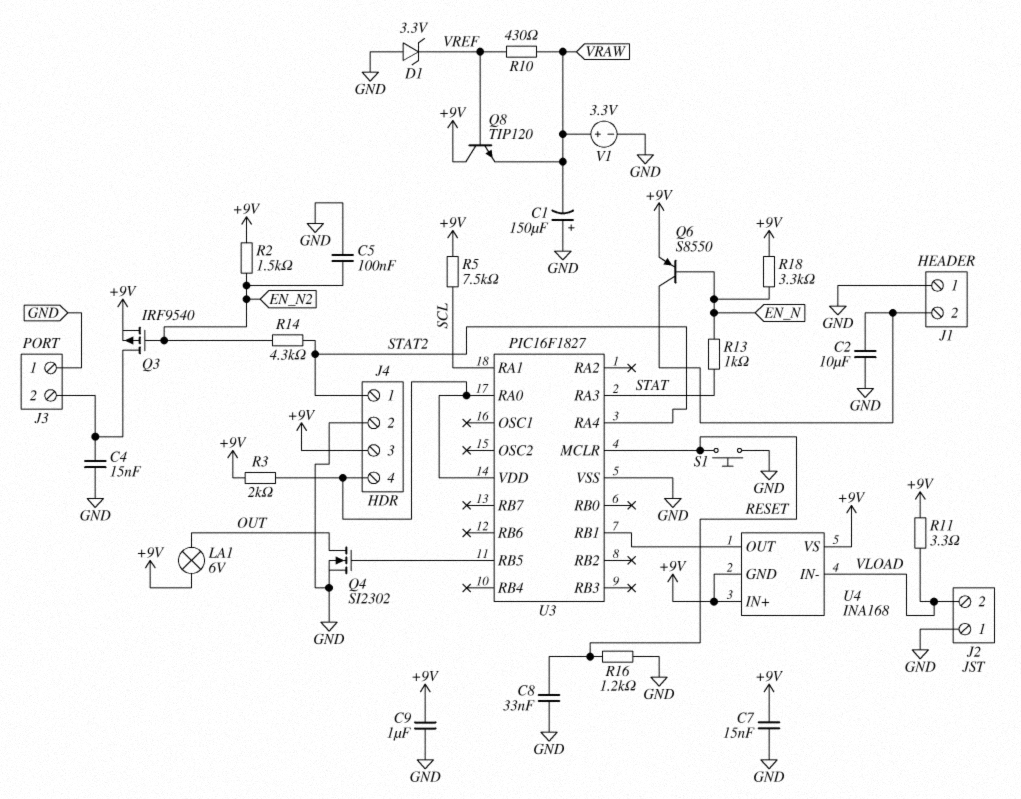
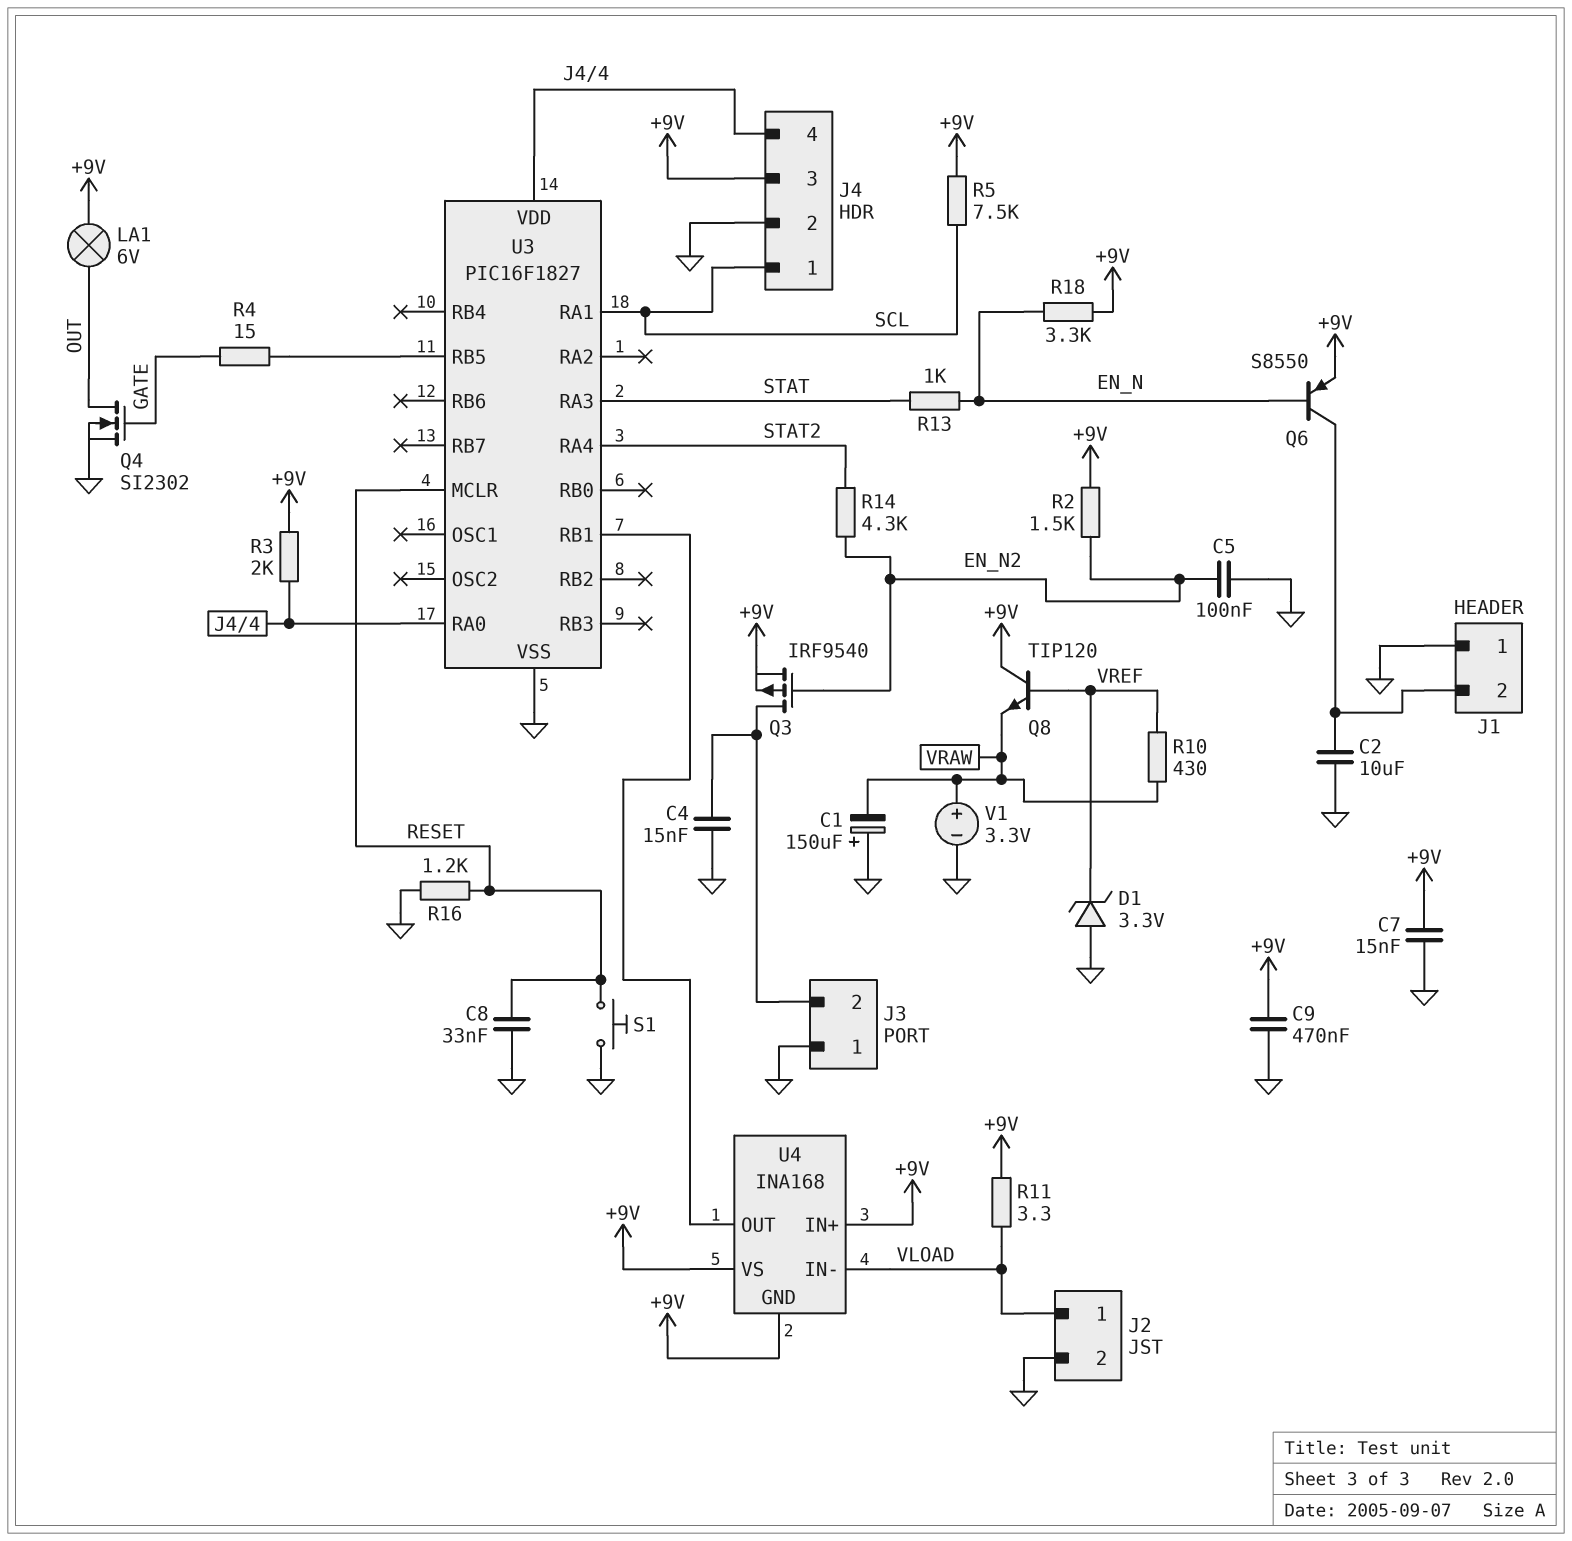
C9: 1uF (+9V, GND) -> 470nF (+9V, GND)
J2 pin 1: GND -> VLOAD
J2 pin 2: VLOAD -> GND
J4 pin 1: STAT2 -> SCL
Q4: NMOS SI2302 (G U3/RB5, D OUT, S GND) -> NMOS SI2302 (G GATE, D OUT, S GND)
R4: none -> 15 (GATE, U3/RB5)

